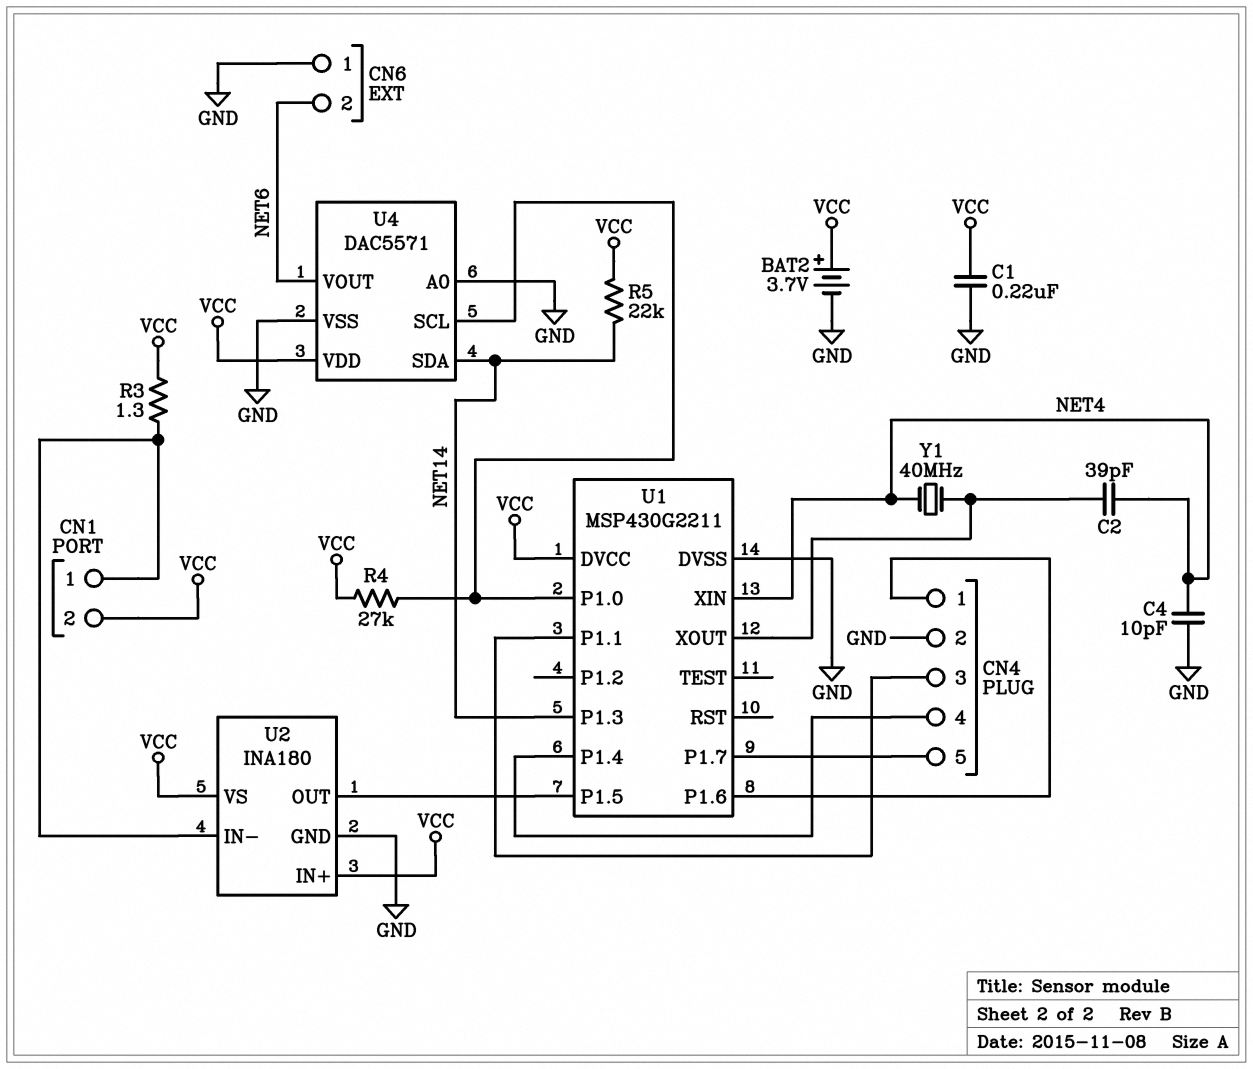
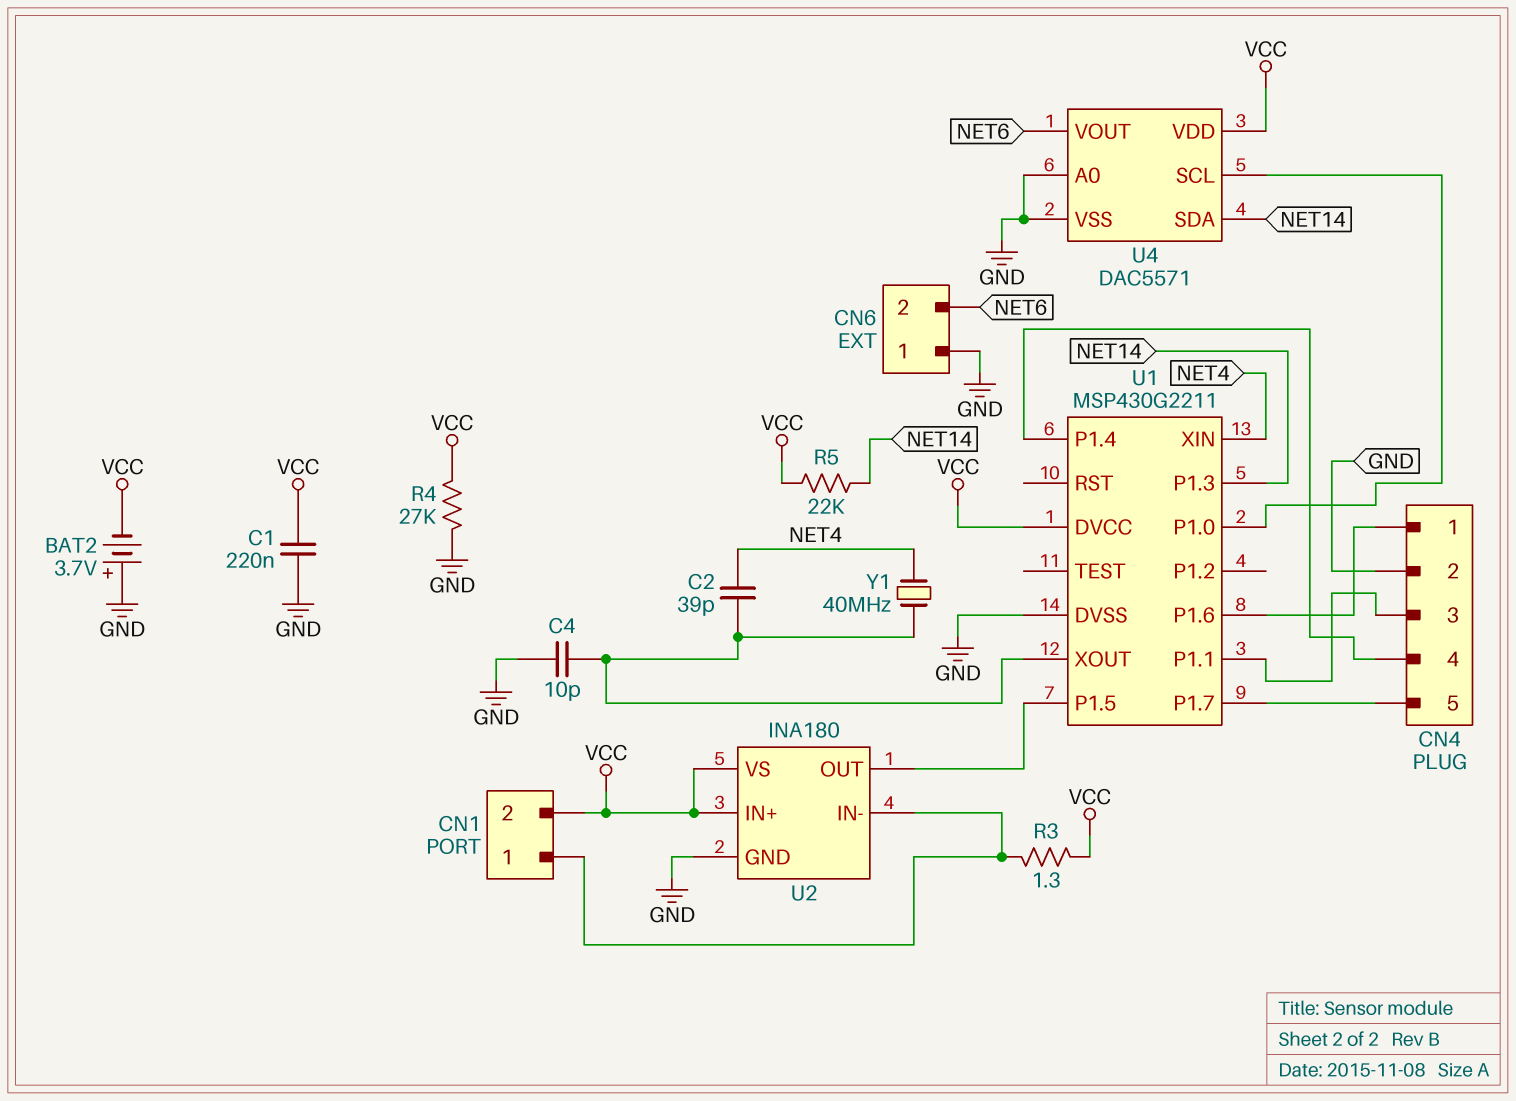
BAT2: 3.7V (plus VCC, minus GND) -> 3.7V (plus GND, minus VCC)
C4: 10pF (GND, NET4) -> 10pF (GND, U1/XOUT)
R4: 27k (U1/P1.0, VCC) -> 27k (GND, VCC)

